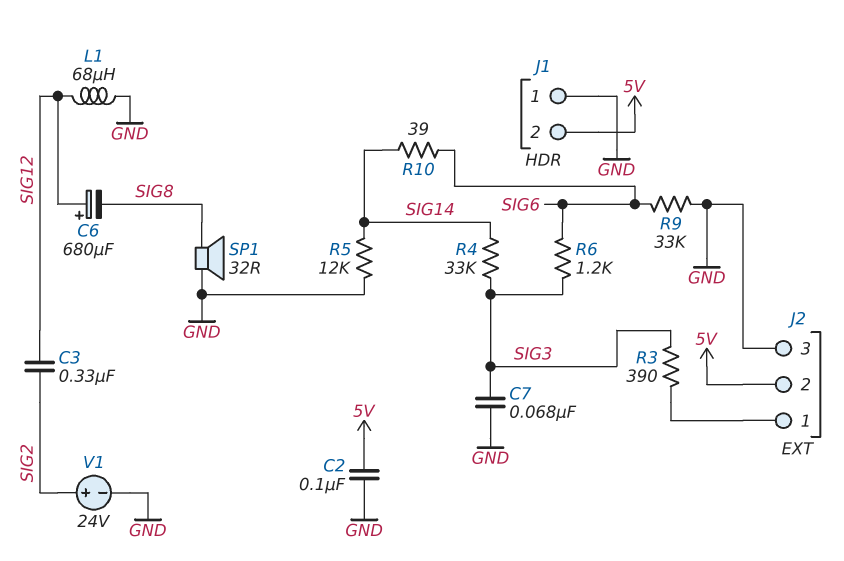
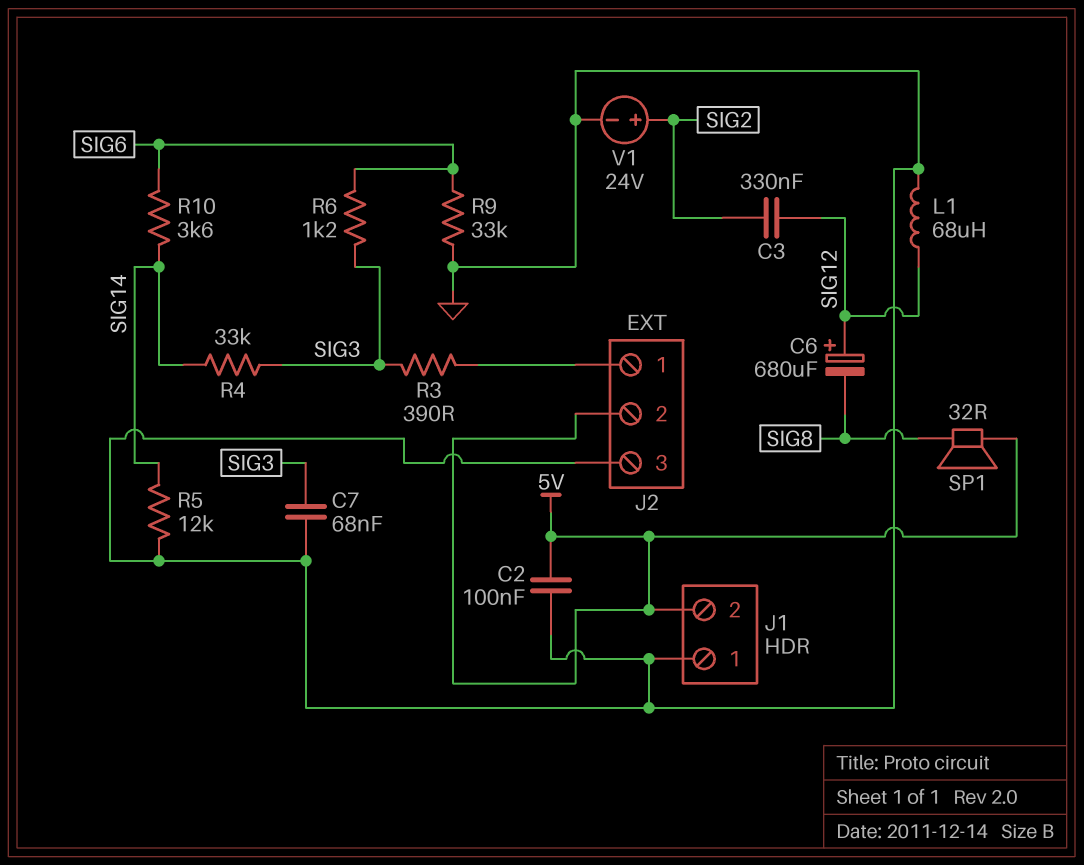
R10: 39 (SIG6, SIG14) -> 3.6k (SIG6, SIG14)
SP1: speaker 32R (GND, SIG8) -> speaker 32R (5V, SIG8)

